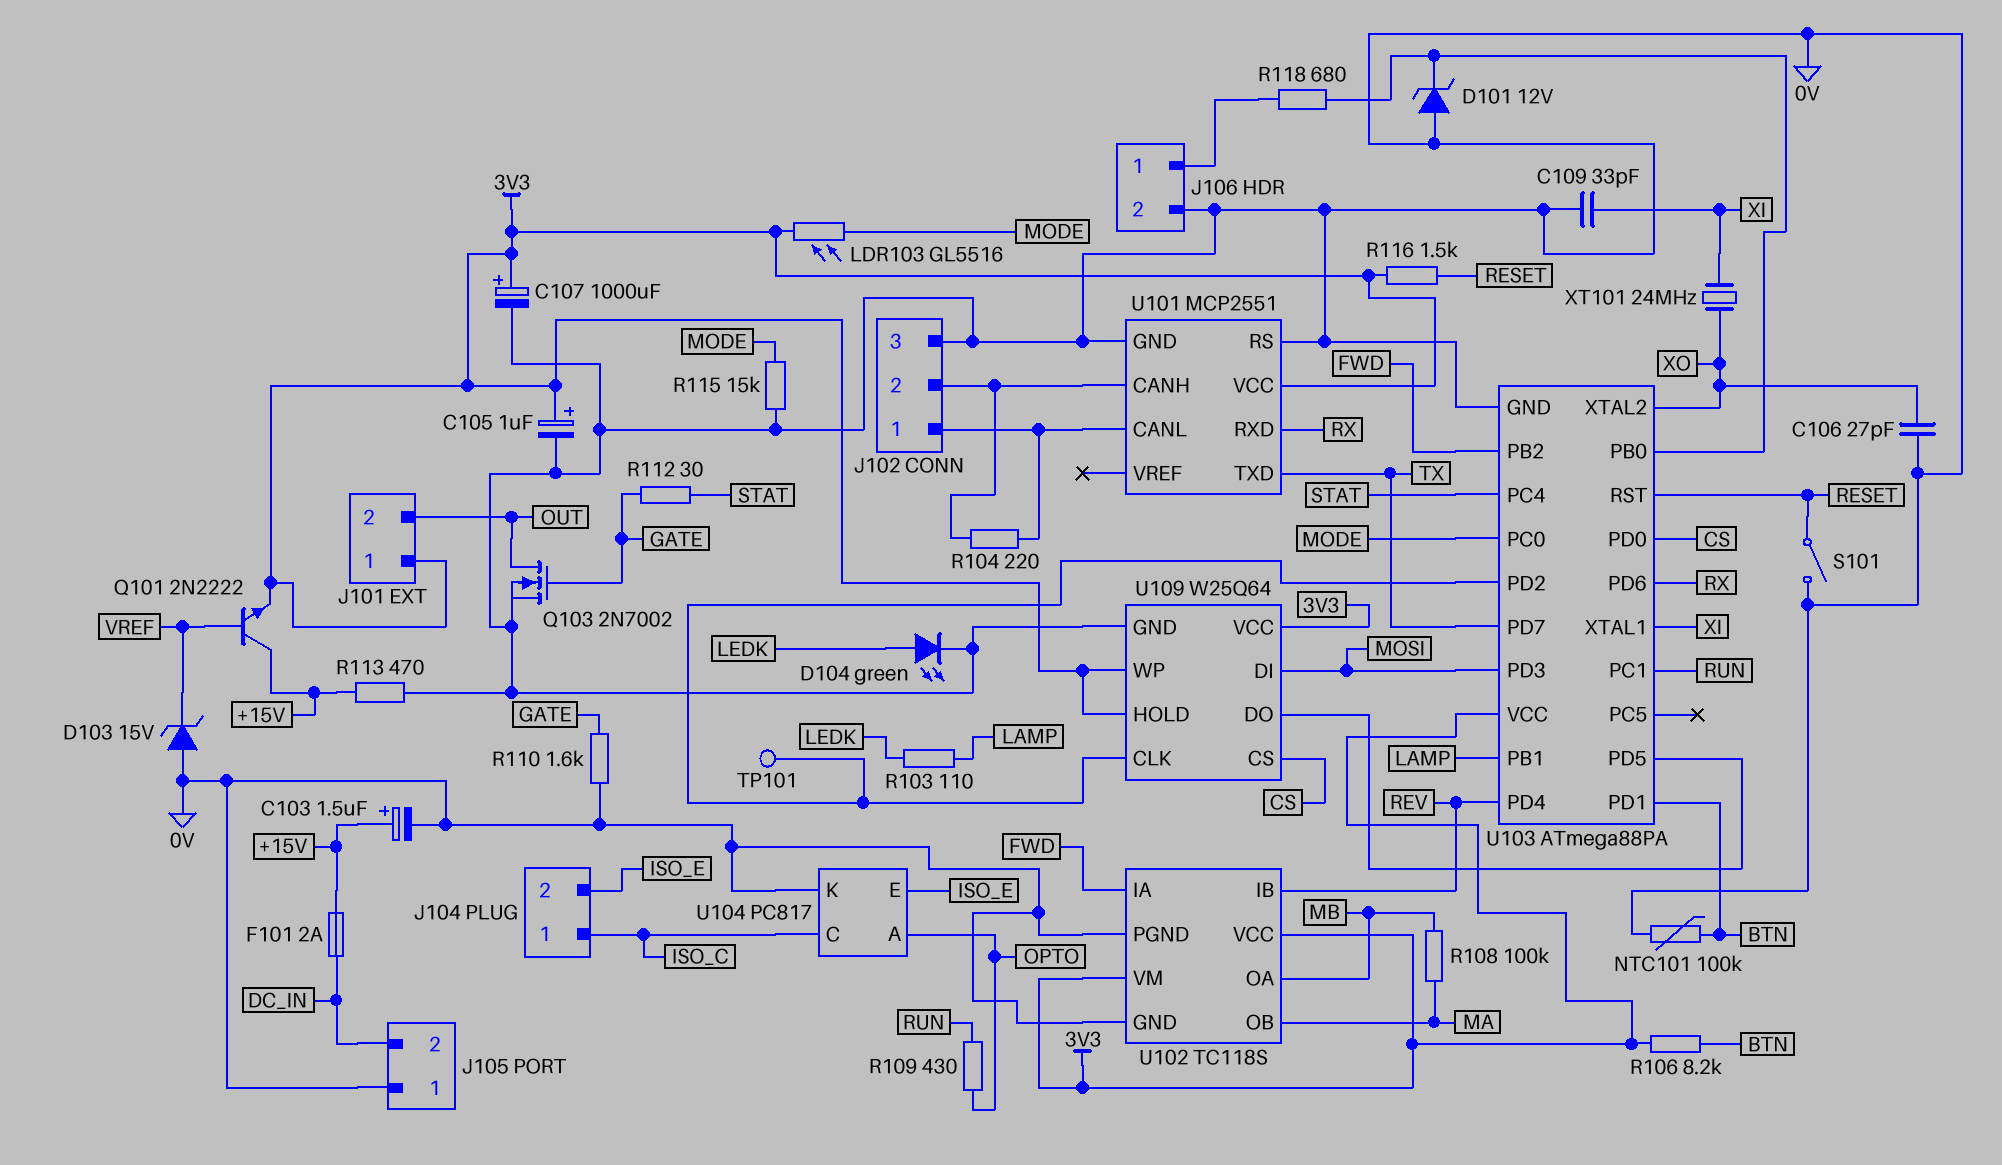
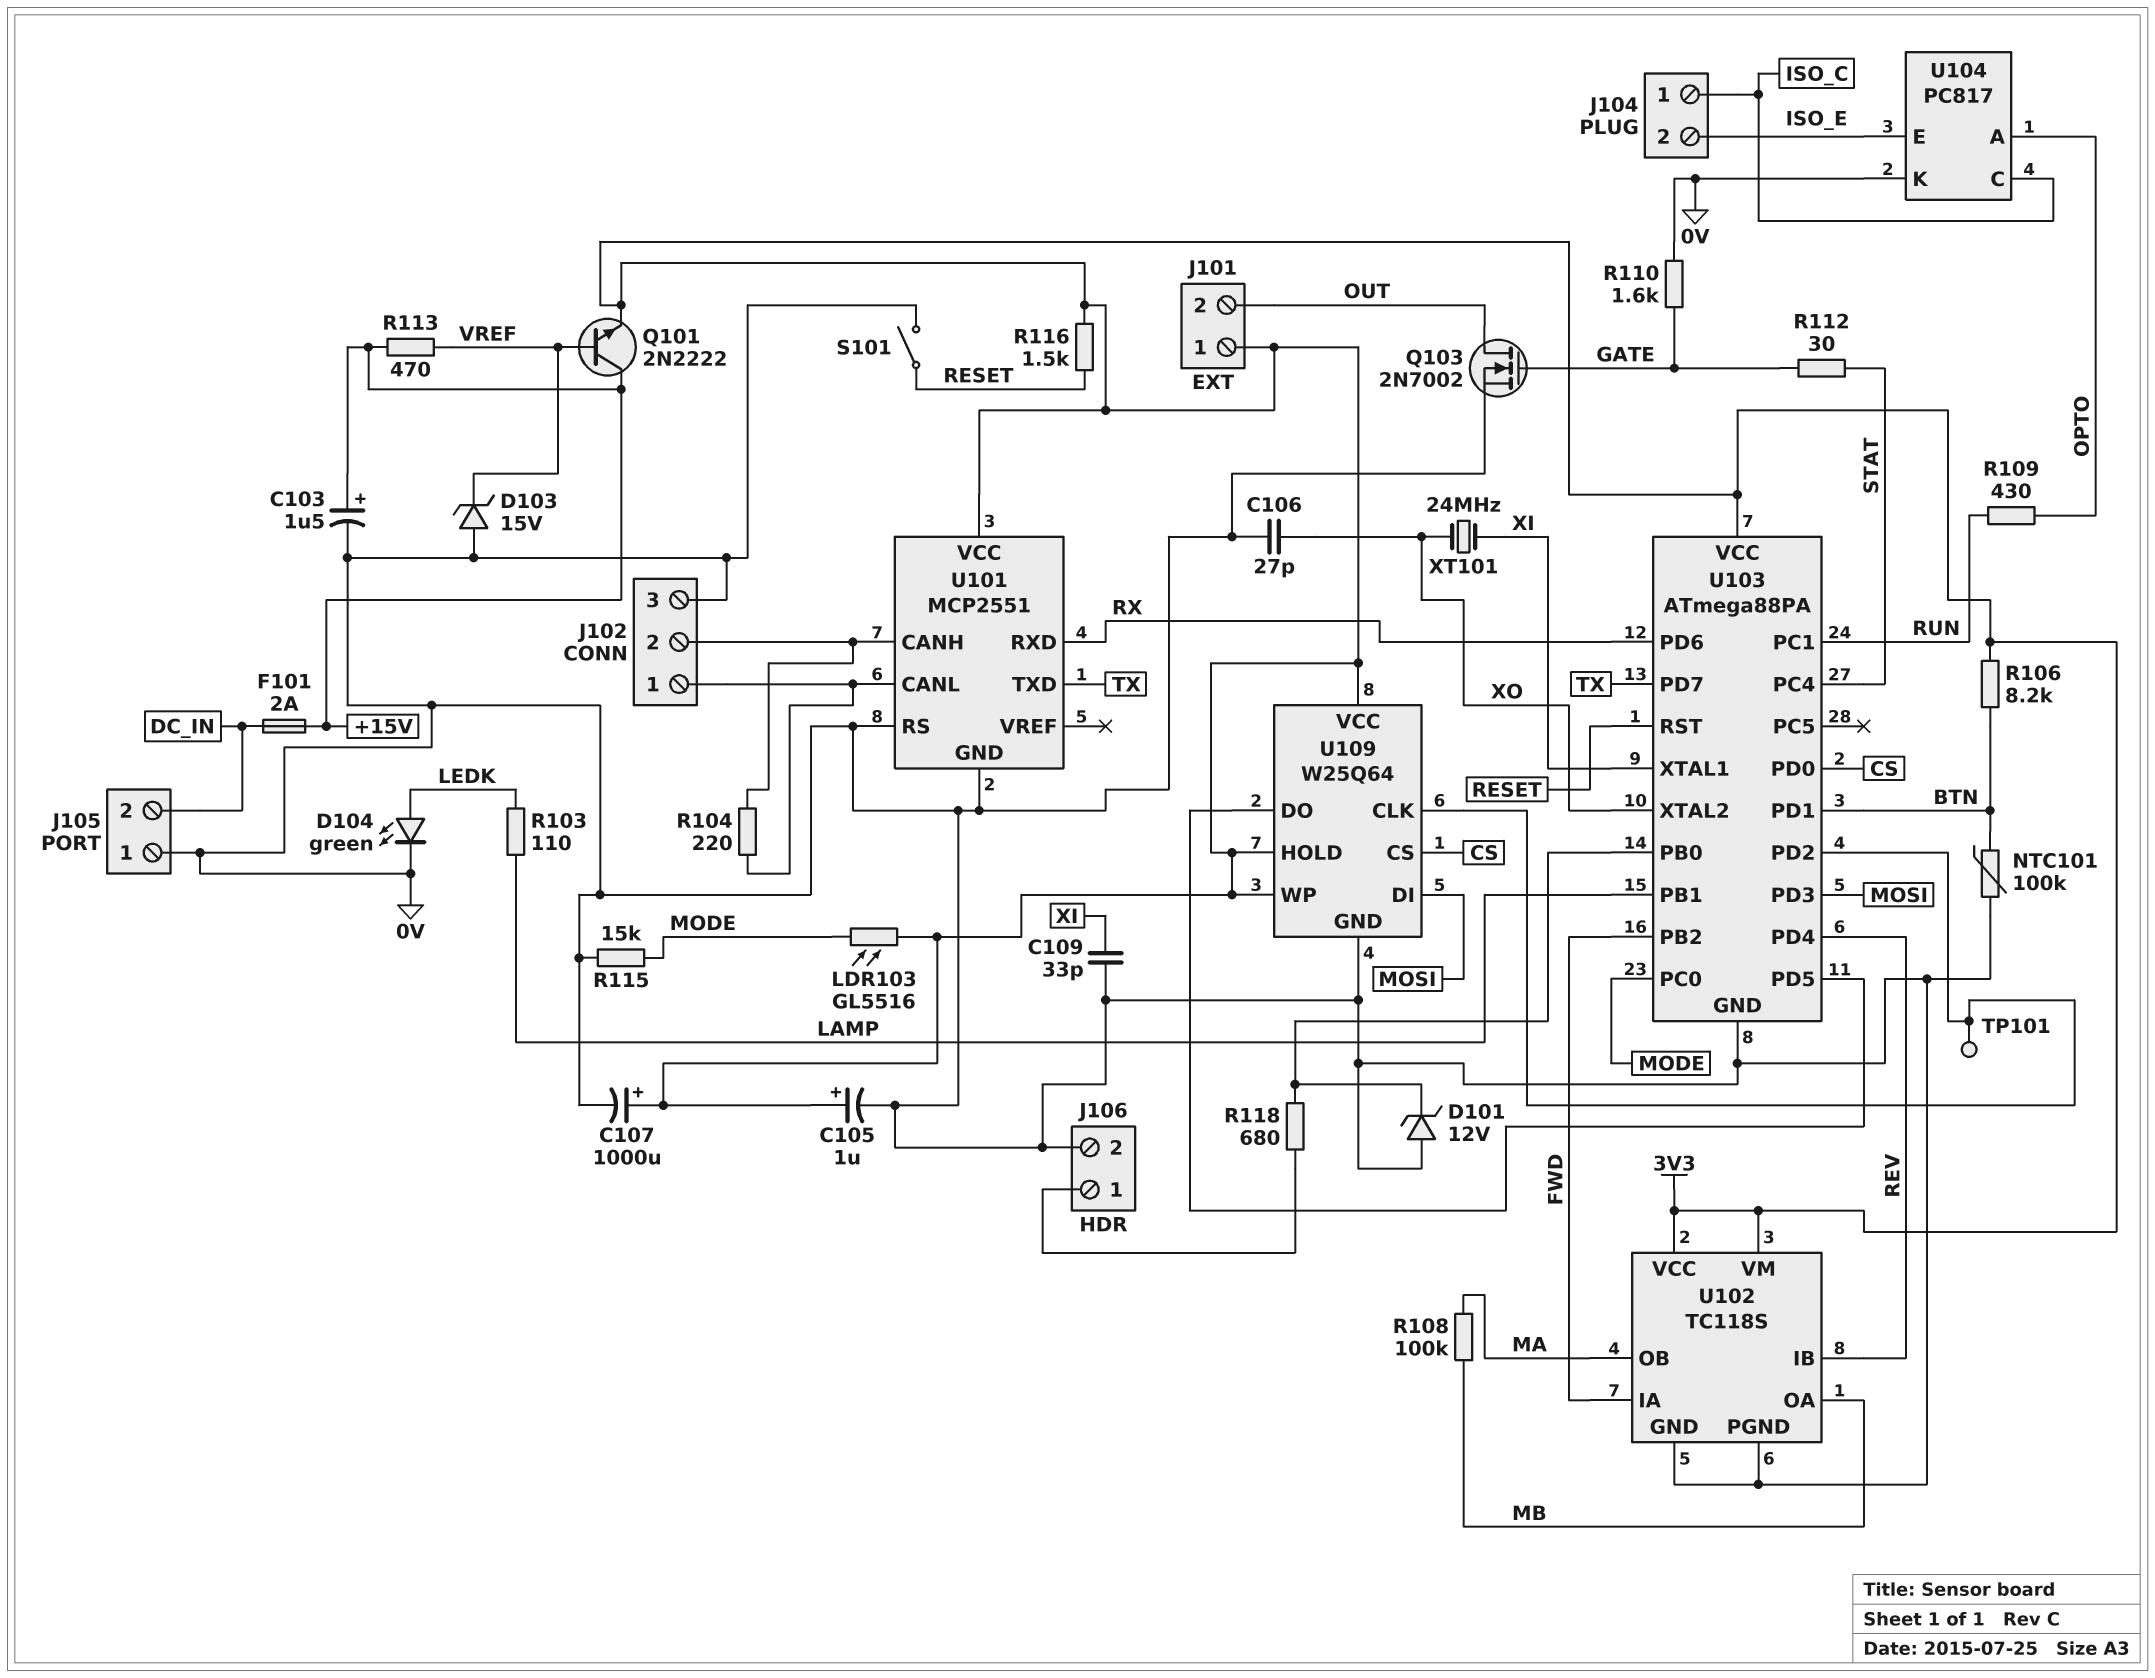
R113: 470 (+15V, 0V) -> 470 (+15V, VREF)

